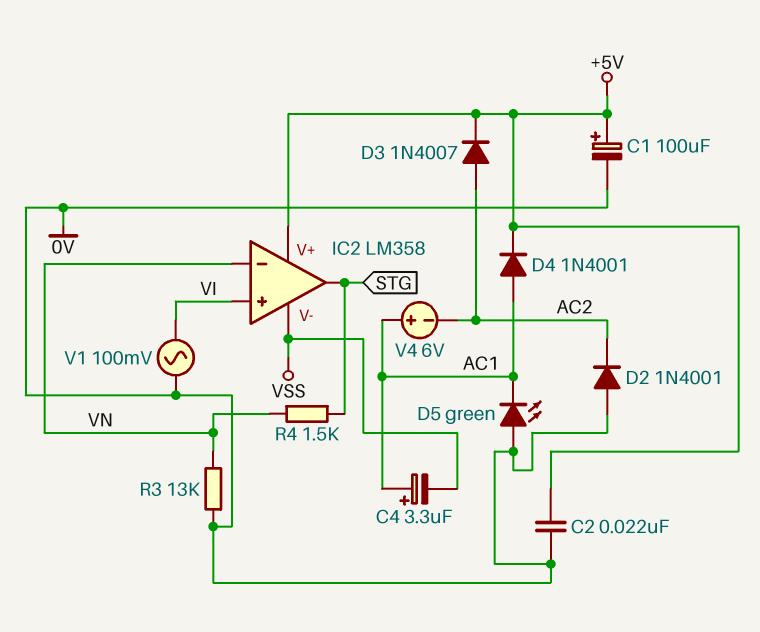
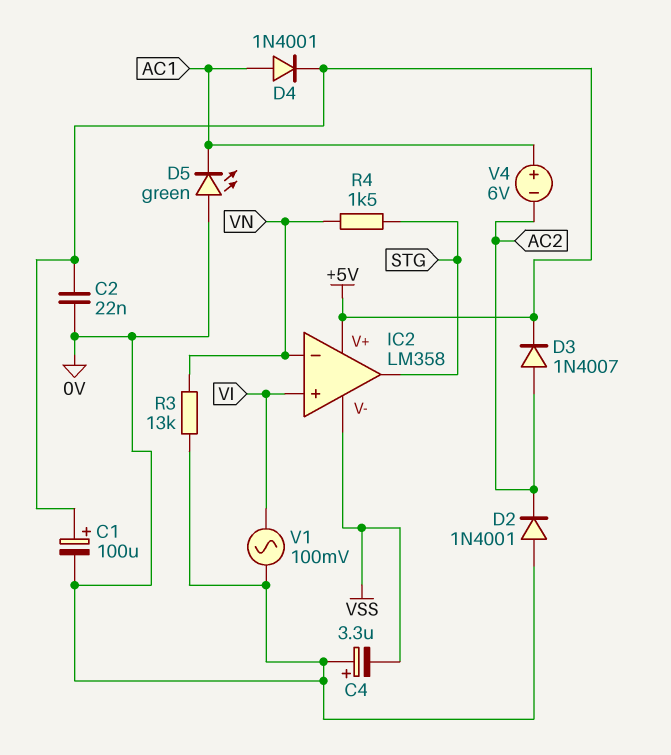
C4: 3.3uF (plus AC1, minus VSS) -> 3.3uF (plus 0V, minus VSS)

